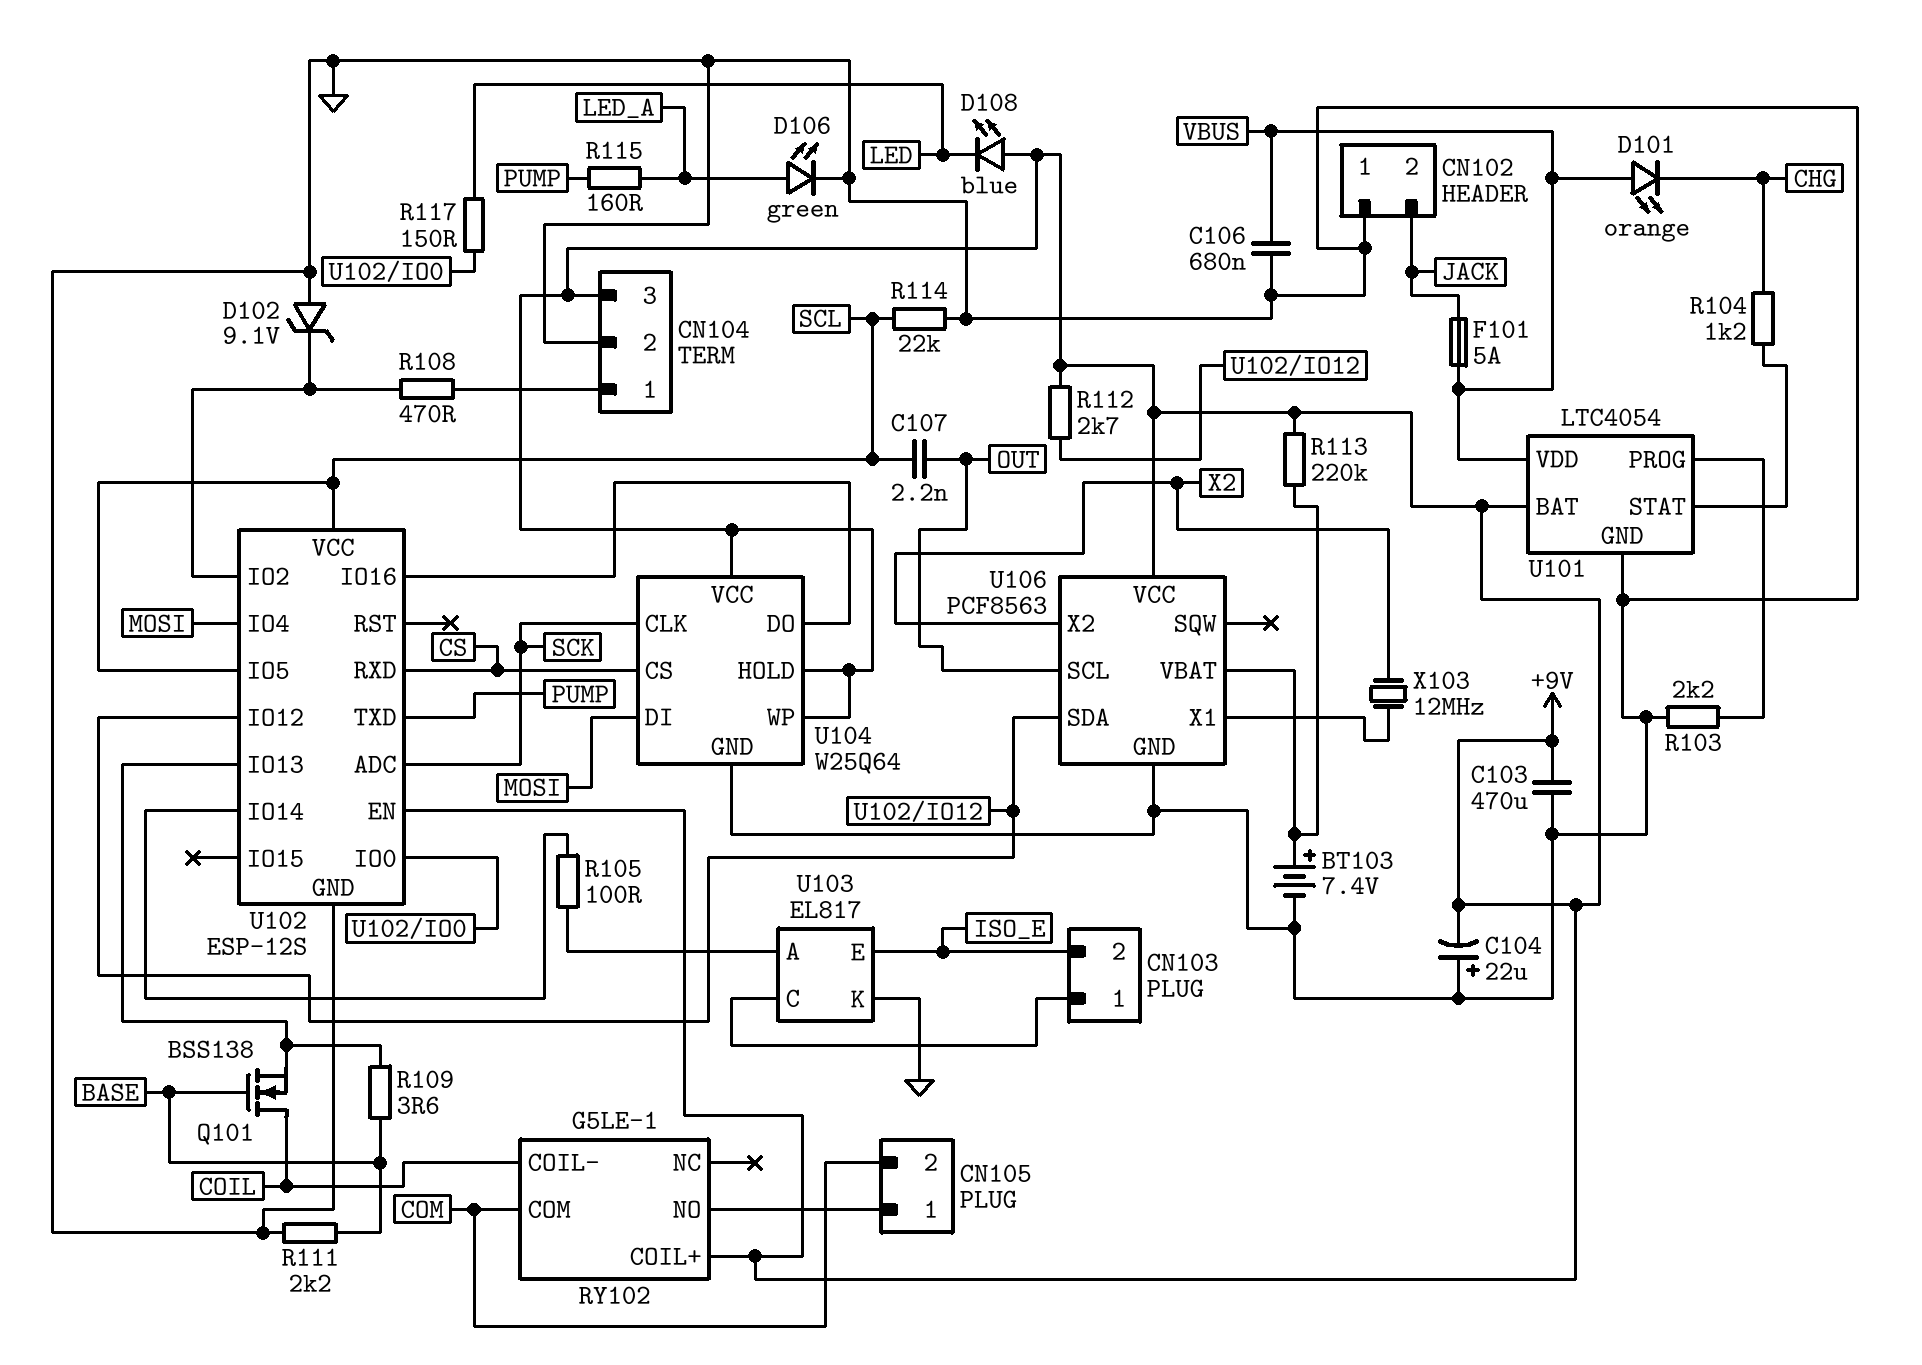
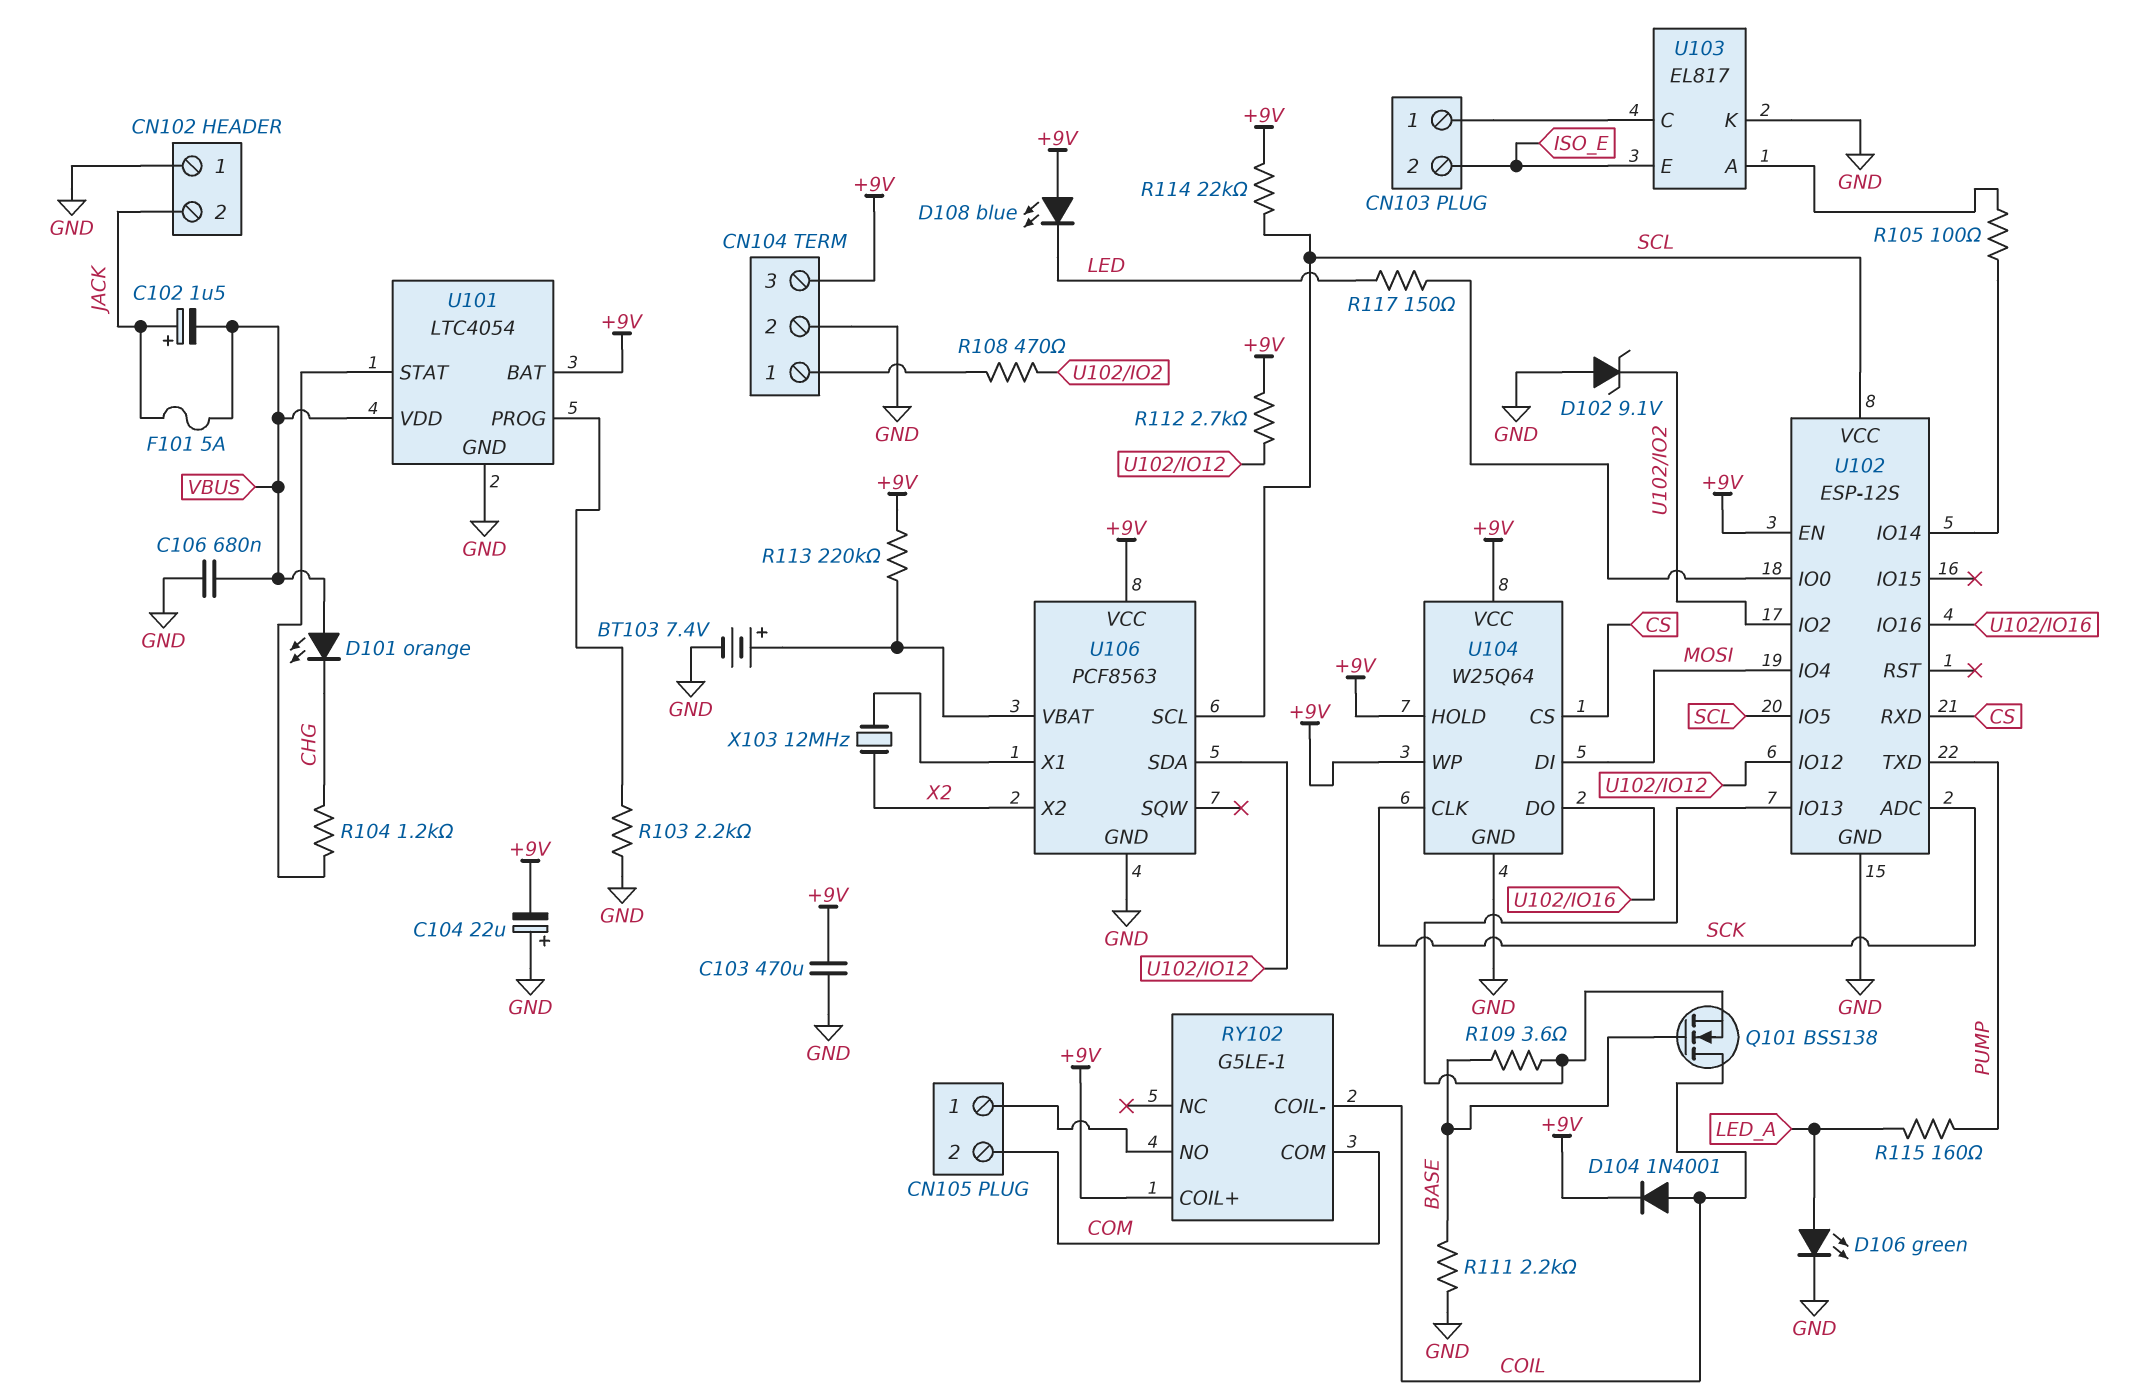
C102: none -> 1.5uF (plus JACK, minus VBUS)
C107: 2.2nF (OUT, SCL) -> none
D104: none -> diode 1N4001 (A COIL, K +9V)
R114: 22k (GND, SCL) -> 22k (+9V, SCL)
U106 pin SCL: OUT -> SCL

